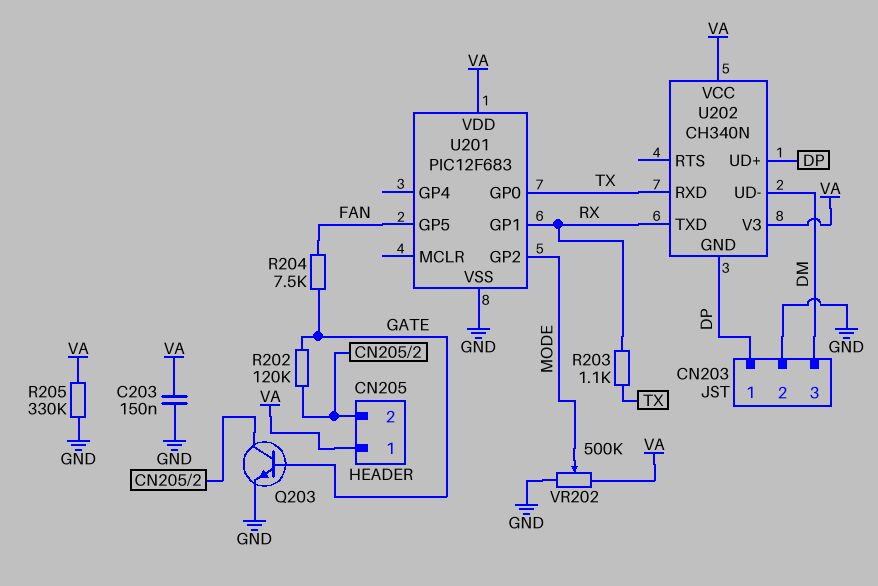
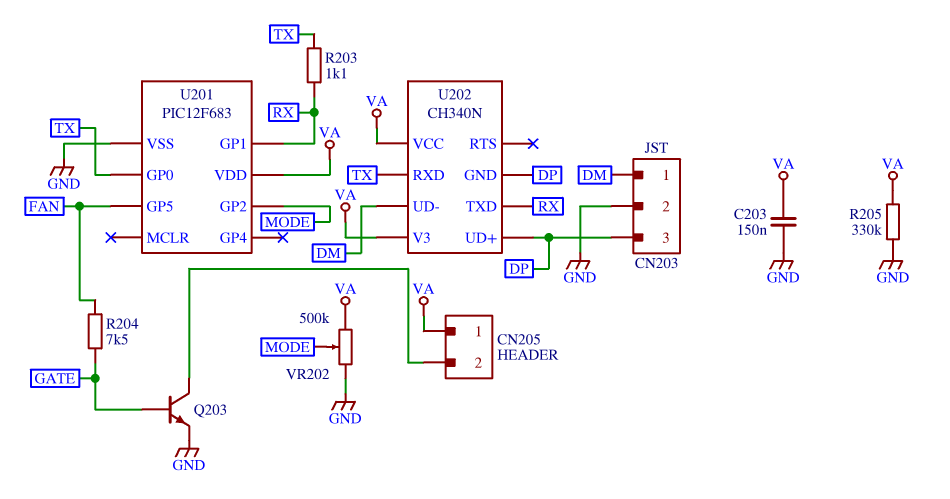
CN203 pin 1: DP -> DM
CN203 pin 3: DM -> DP
R202: 120k (CN205/2, GATE) -> none

